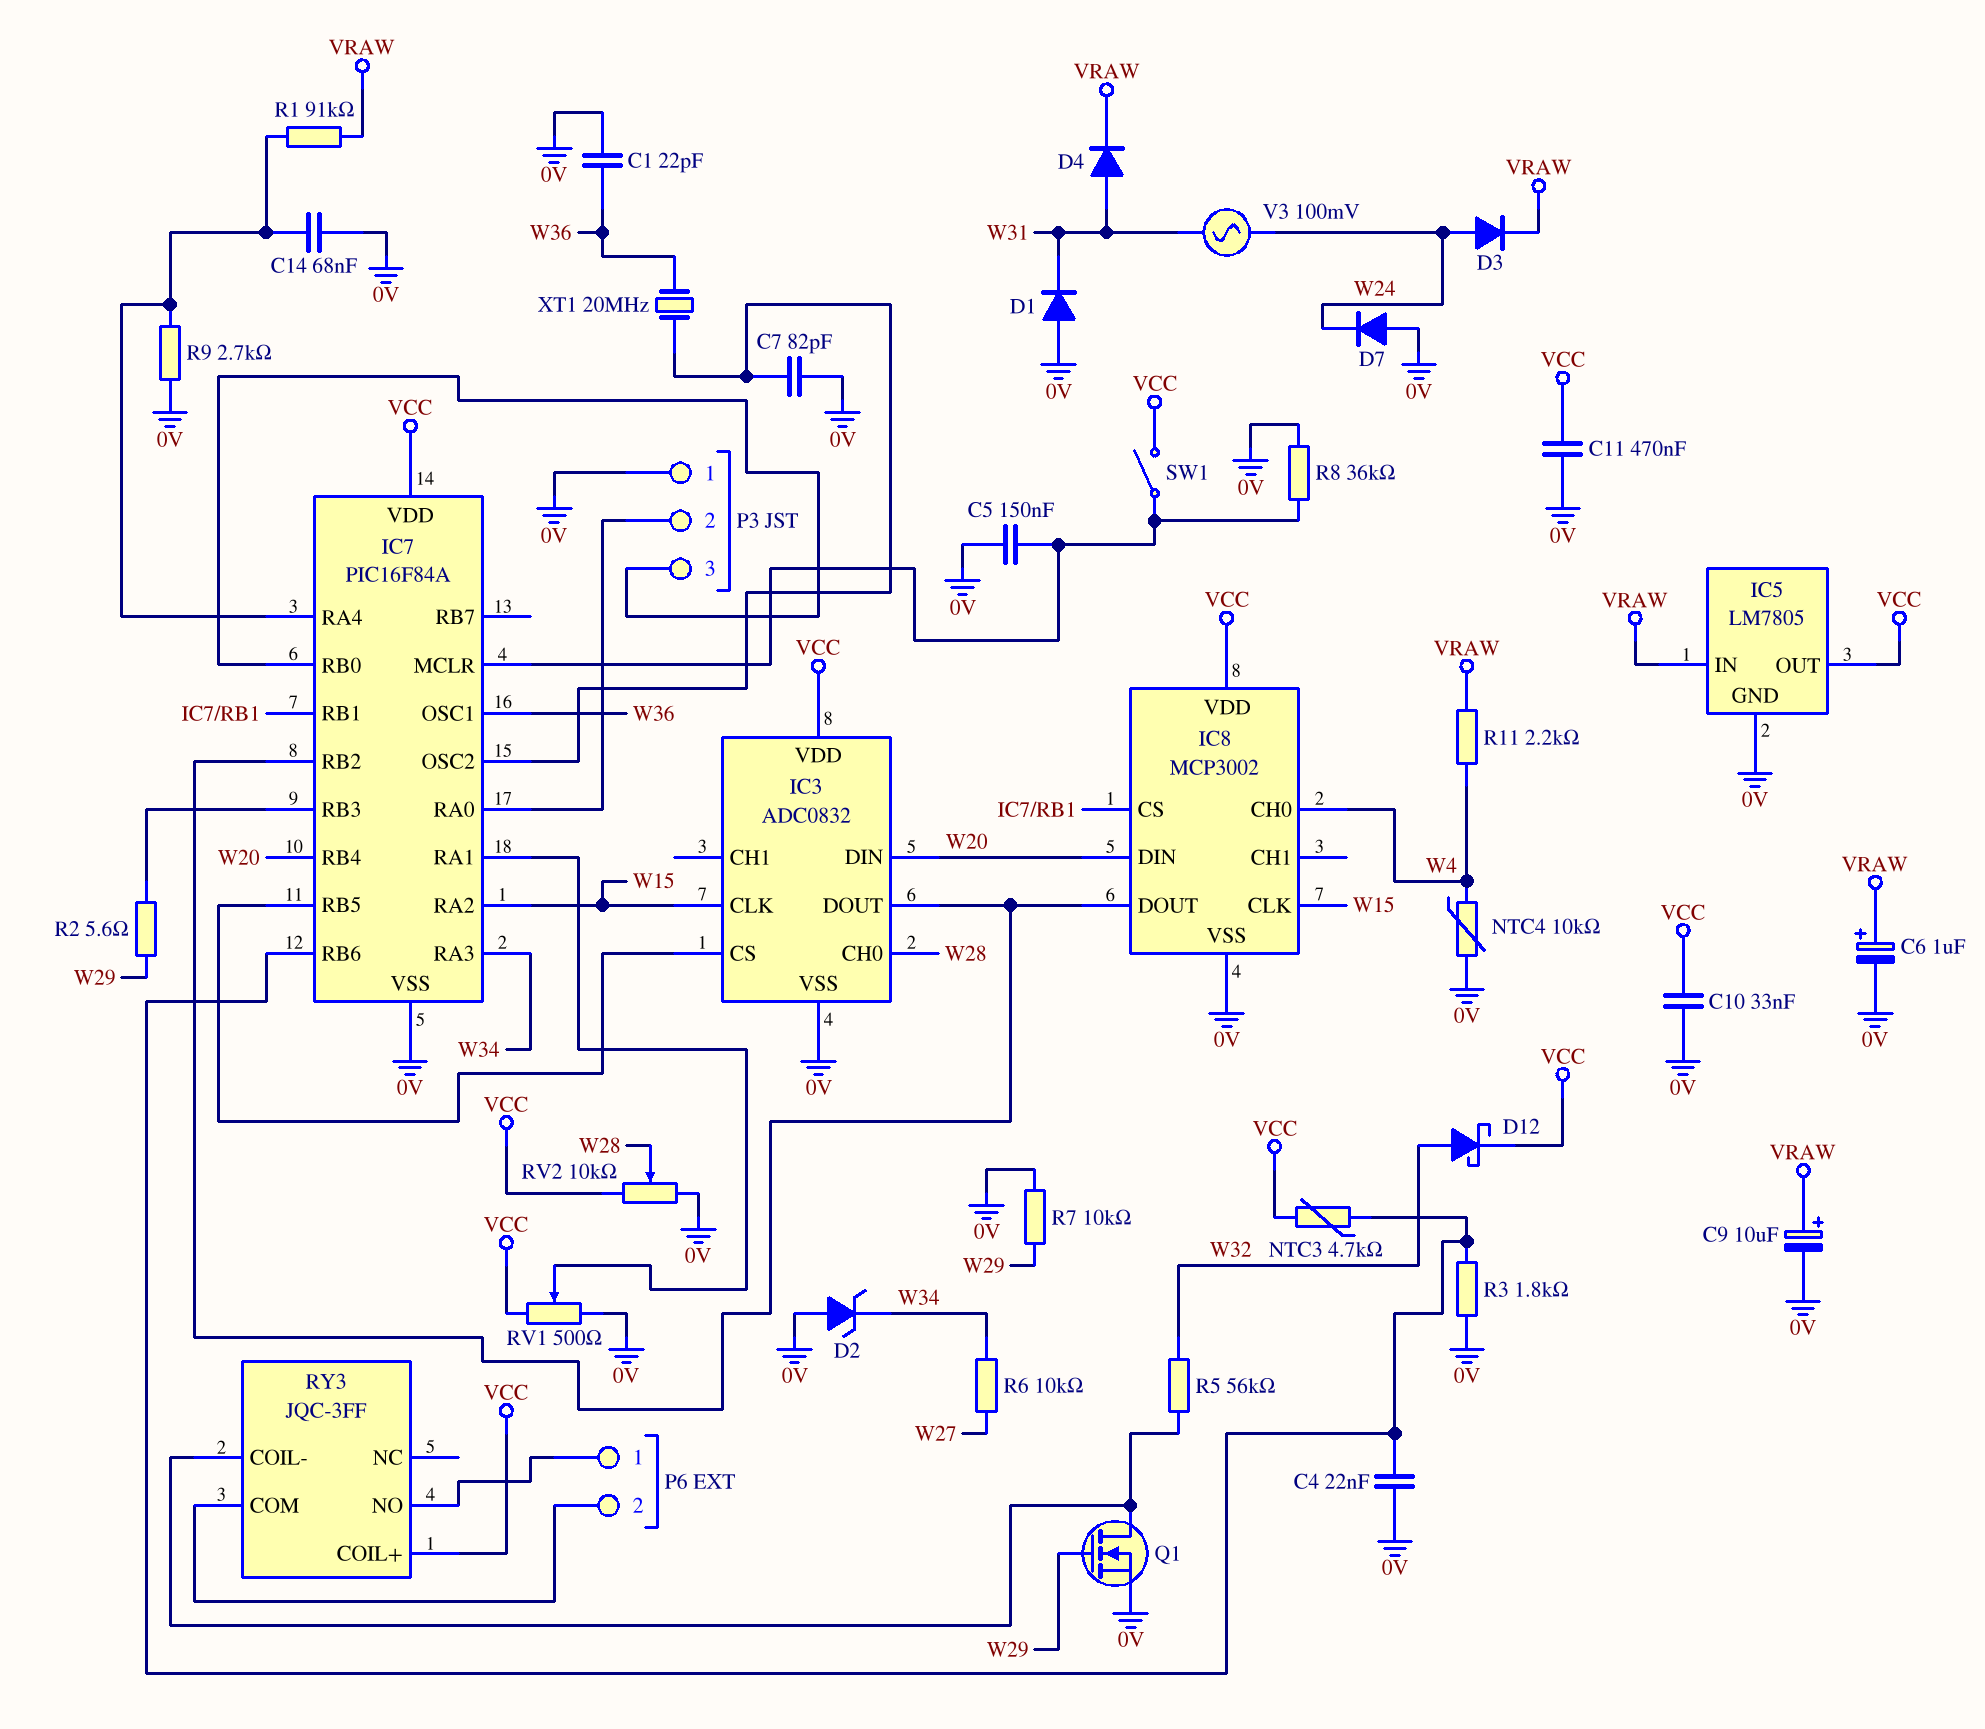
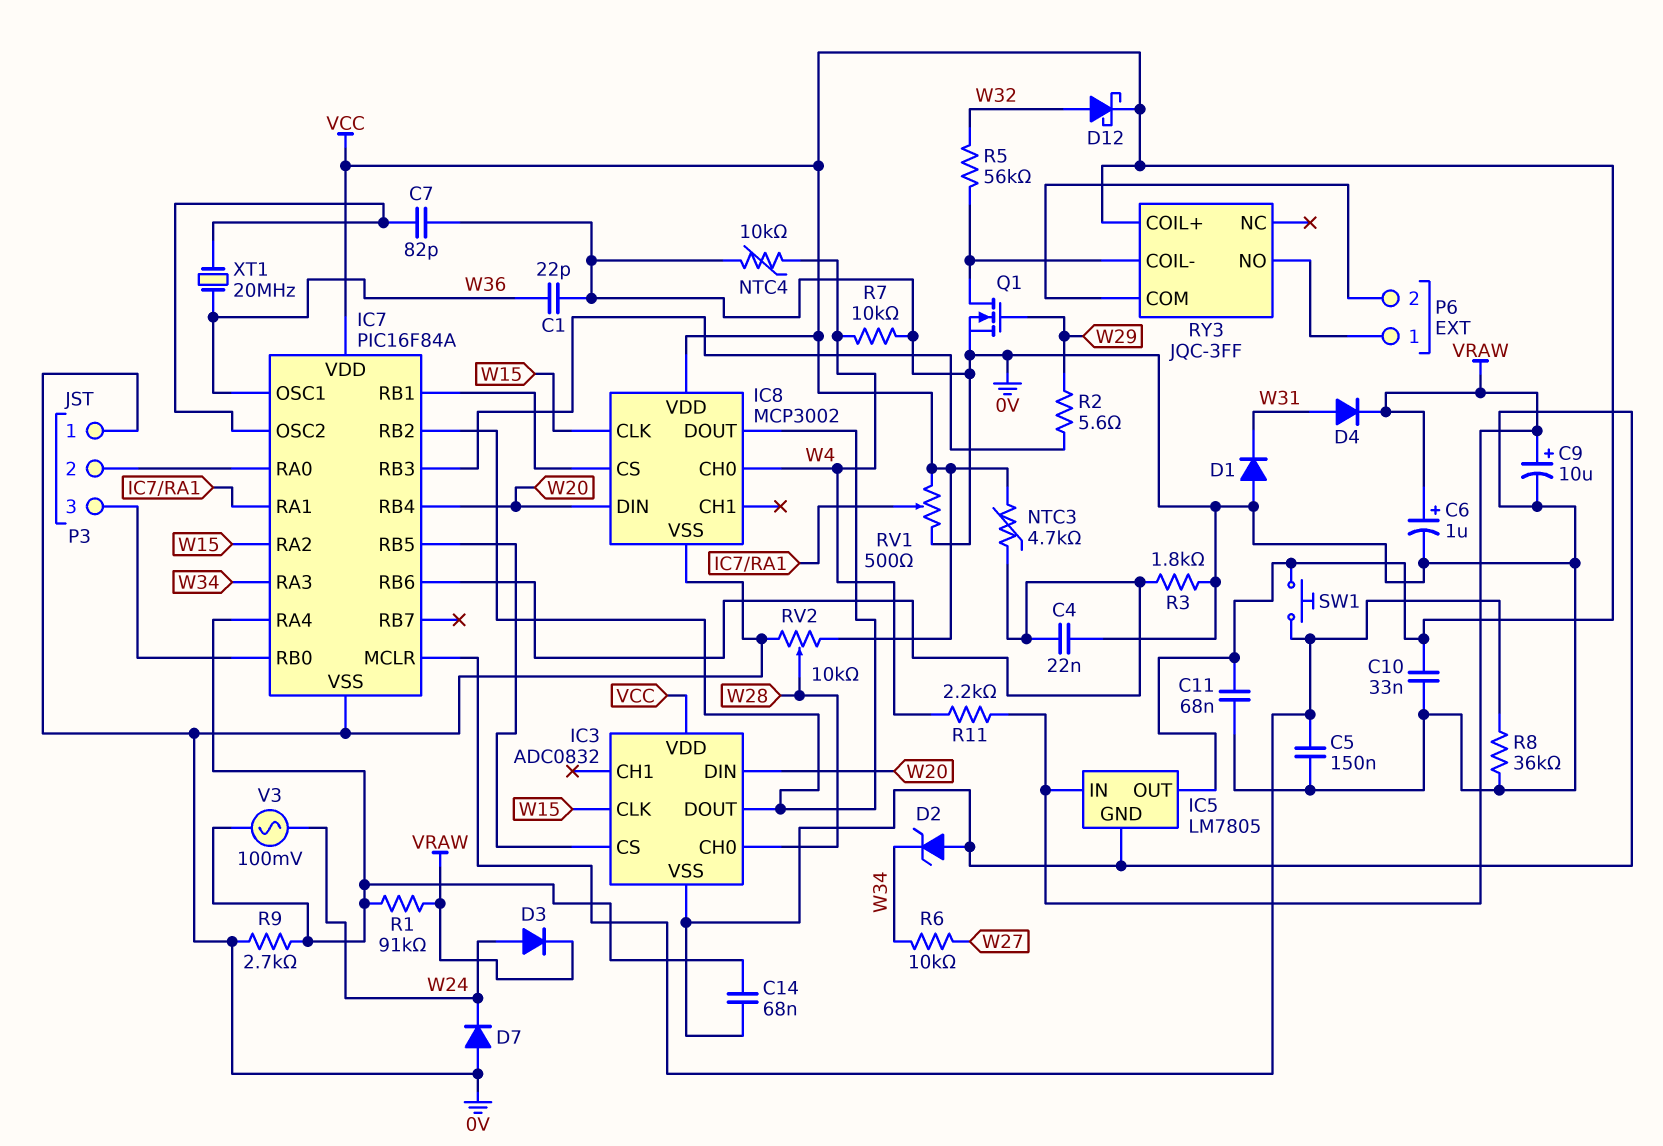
C11: 470nF (0V, VCC) -> 68nF (0V, VCC)
R7: 10k (0V, W29) -> 10k (0V, W4)
SW1: switch (IC7/MCLR, VCC) -> button (IC7/MCLR, VCC)
V3: AC 100mV (W24, W31) -> AC 100mV (IC7/RA4, W24)

